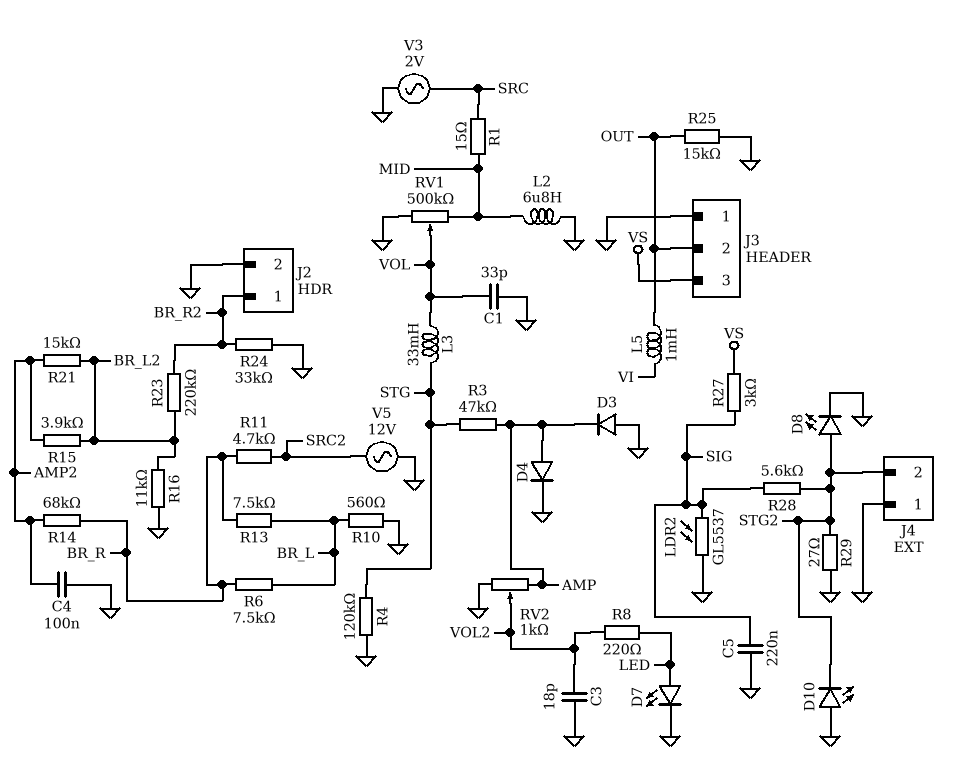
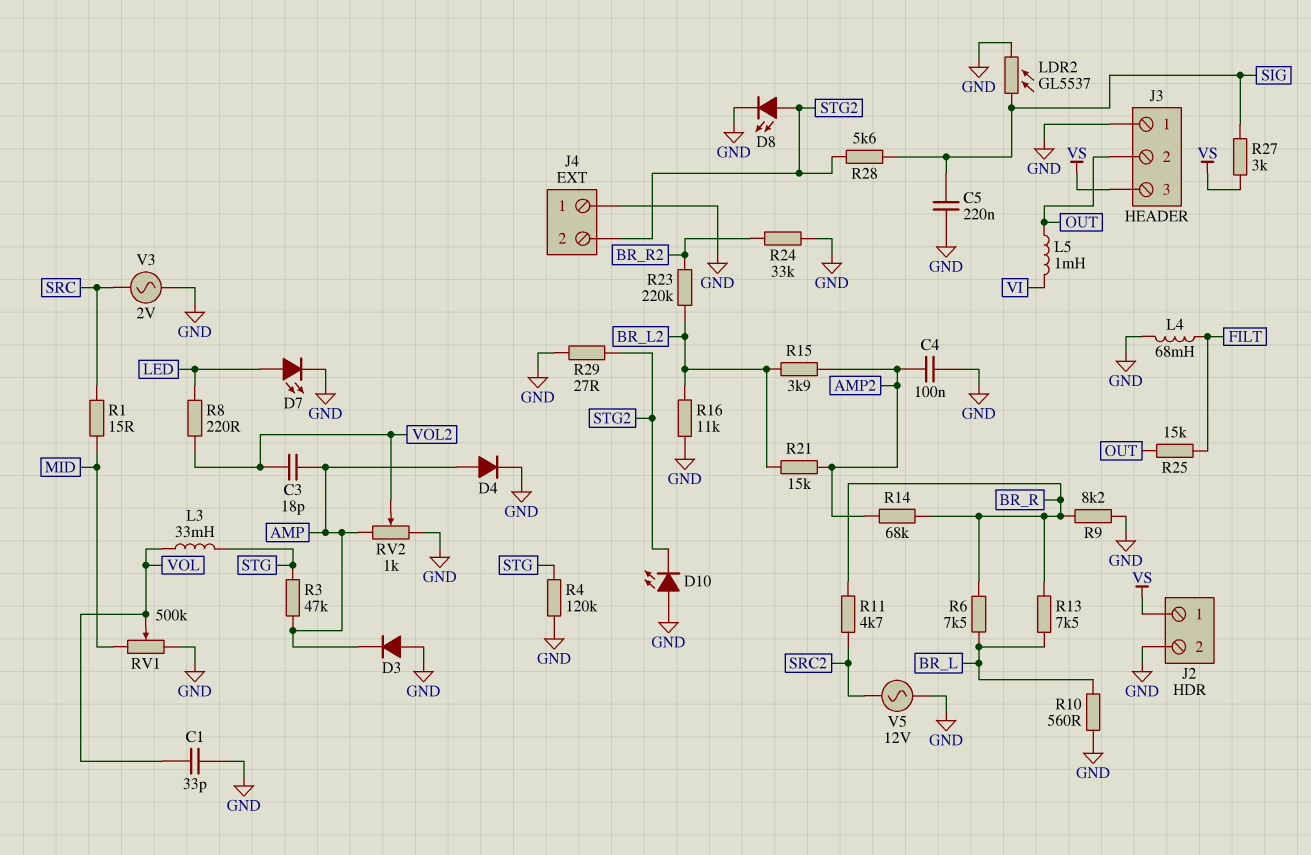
C3: 18pF (GND, VOL2) -> 18pF (AMP, VOL2)
J2 pin 1: BR_R2 -> VS
L2: 6.8uH (GND, MID) -> none
L4: none -> 68mH (FILT, GND)
R9: none -> 8.2k (BR_R, GND)
R25: 15k (GND, OUT) -> 15k (FILT, OUT)

